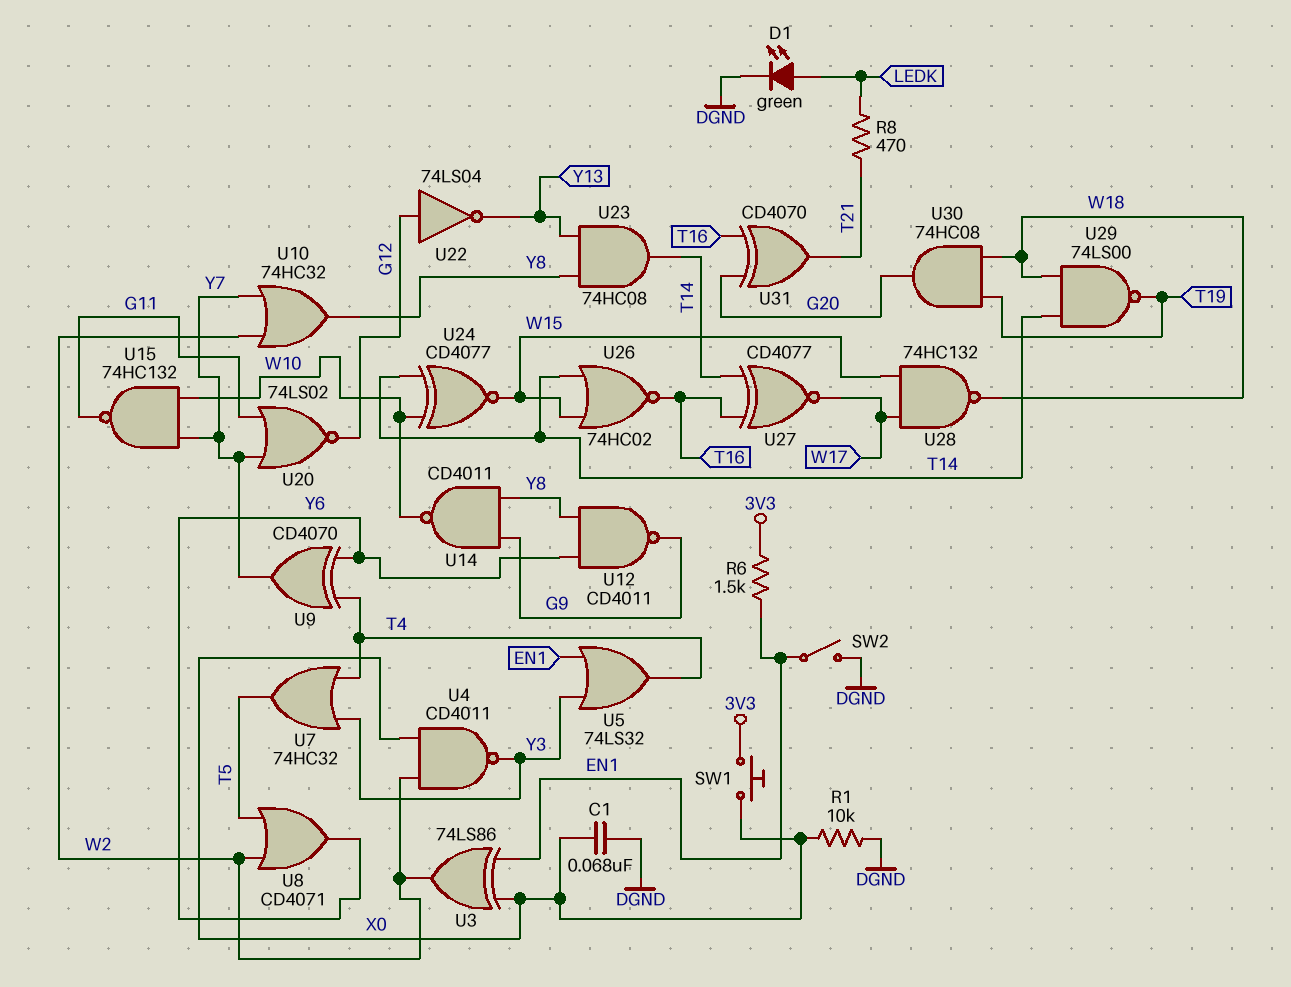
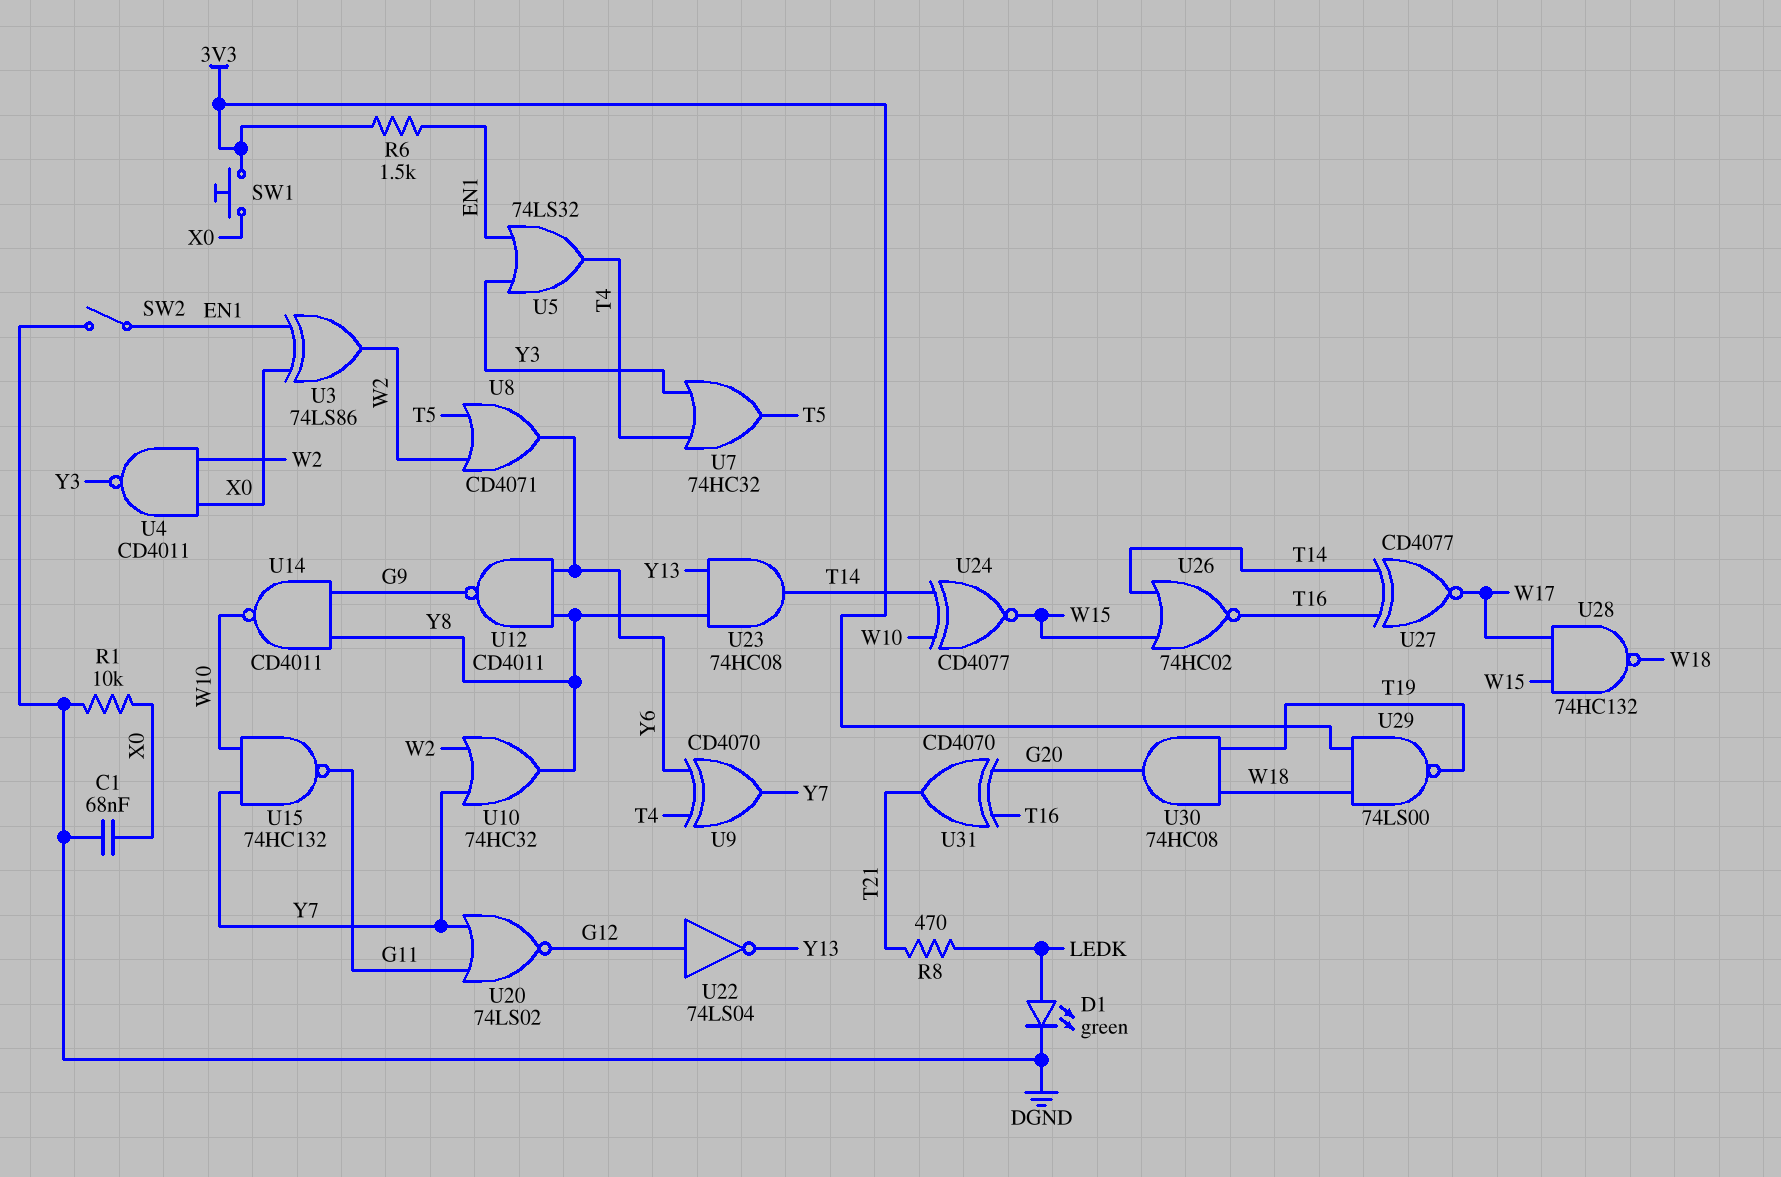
U29: NAND 74LS00 (in T14, in W18, out T19) -> NAND 74LS00 (in 3V3, in W18, out T19)

